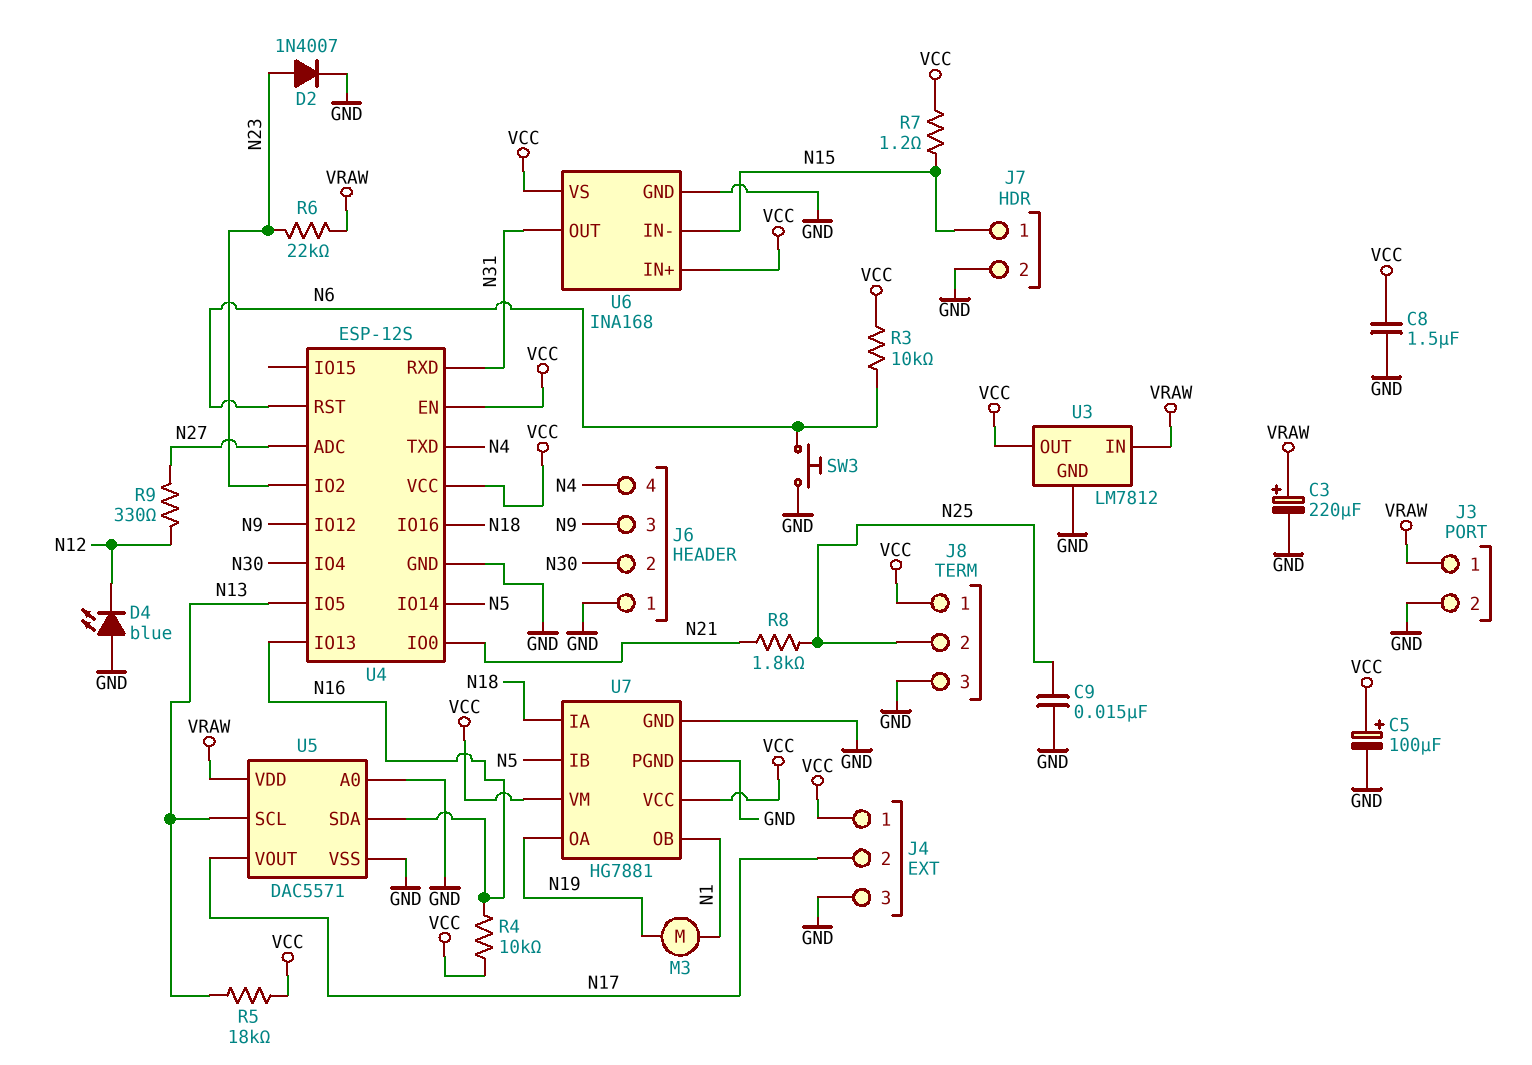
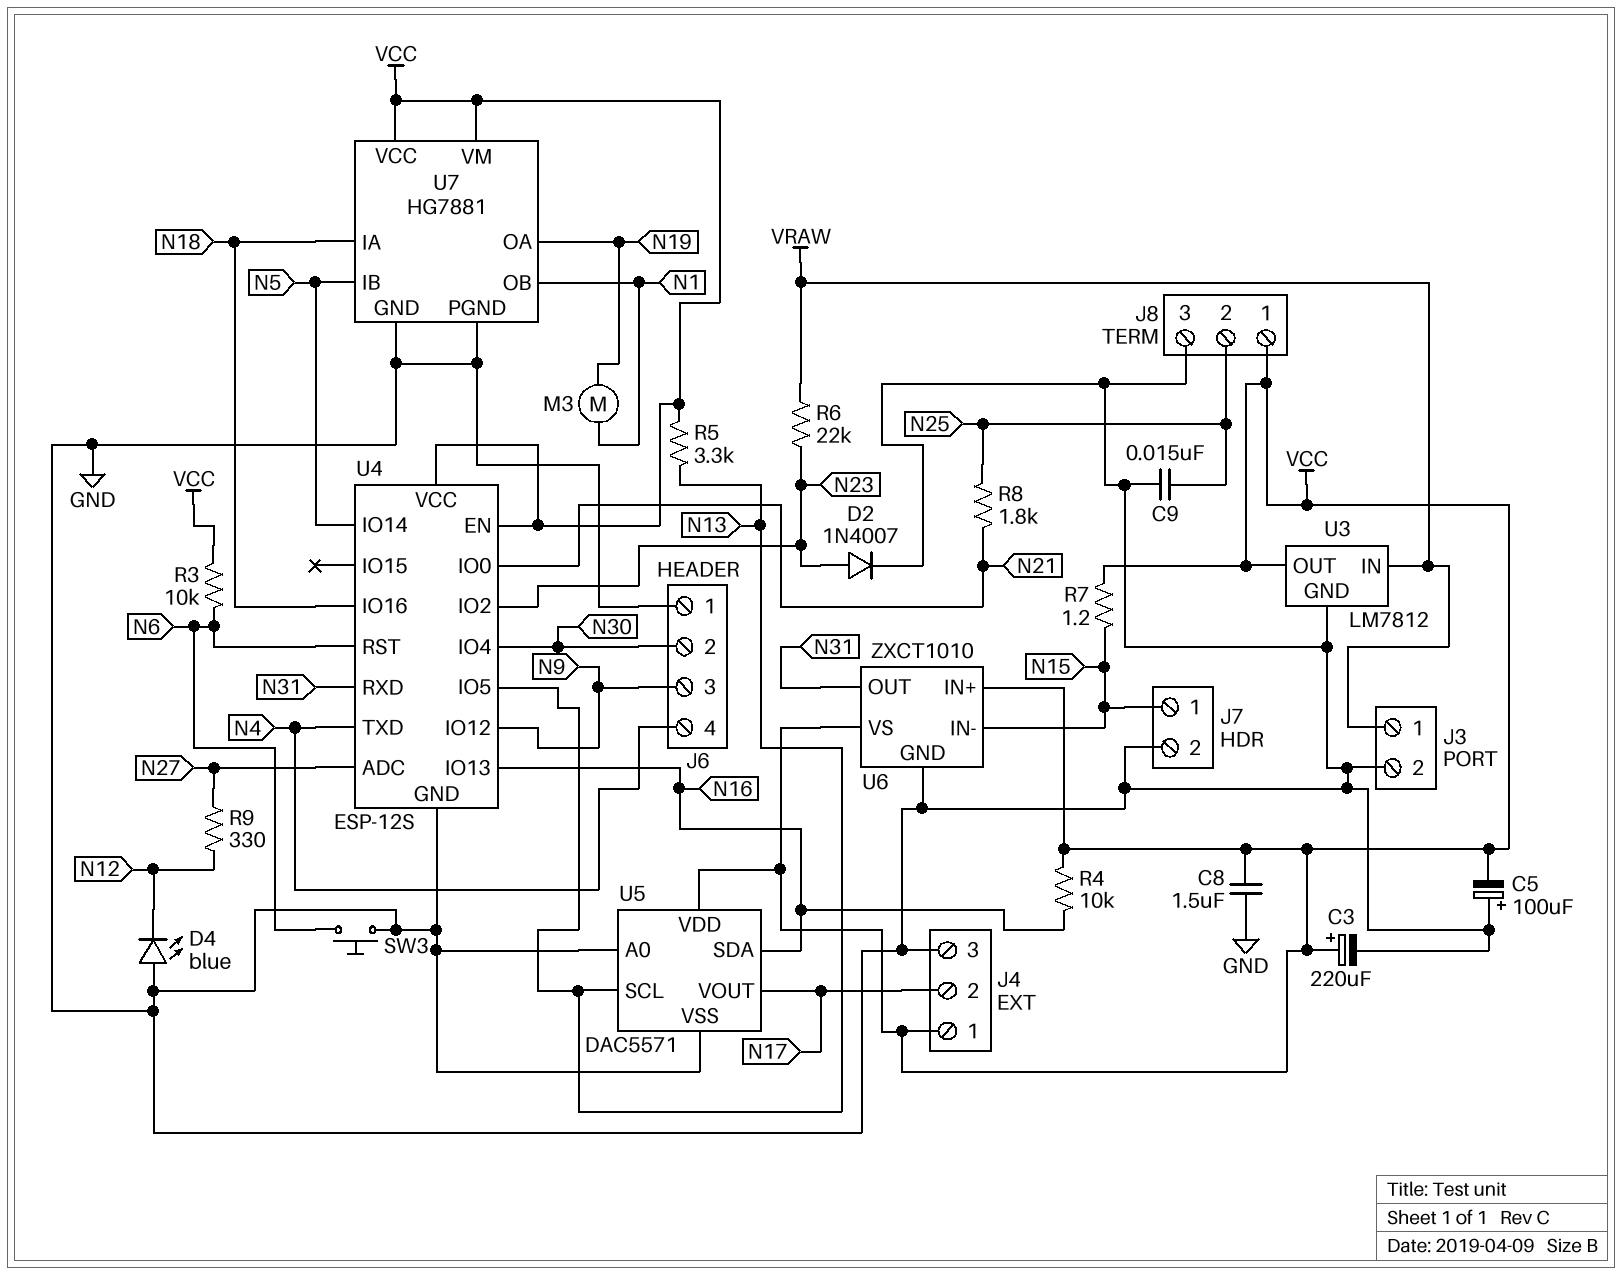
C3: 220uF (plus VRAW, minus GND) -> 220uF (plus VCC, minus GND)
C5: 100uF (plus VCC, minus GND) -> 100uF (plus GND, minus VCC)
R5: 18k (N13, VCC) -> 3.3k (N13, VCC)
U5 pin VDD: VRAW -> VCC
U6: INA168 -> ZXCT1010

